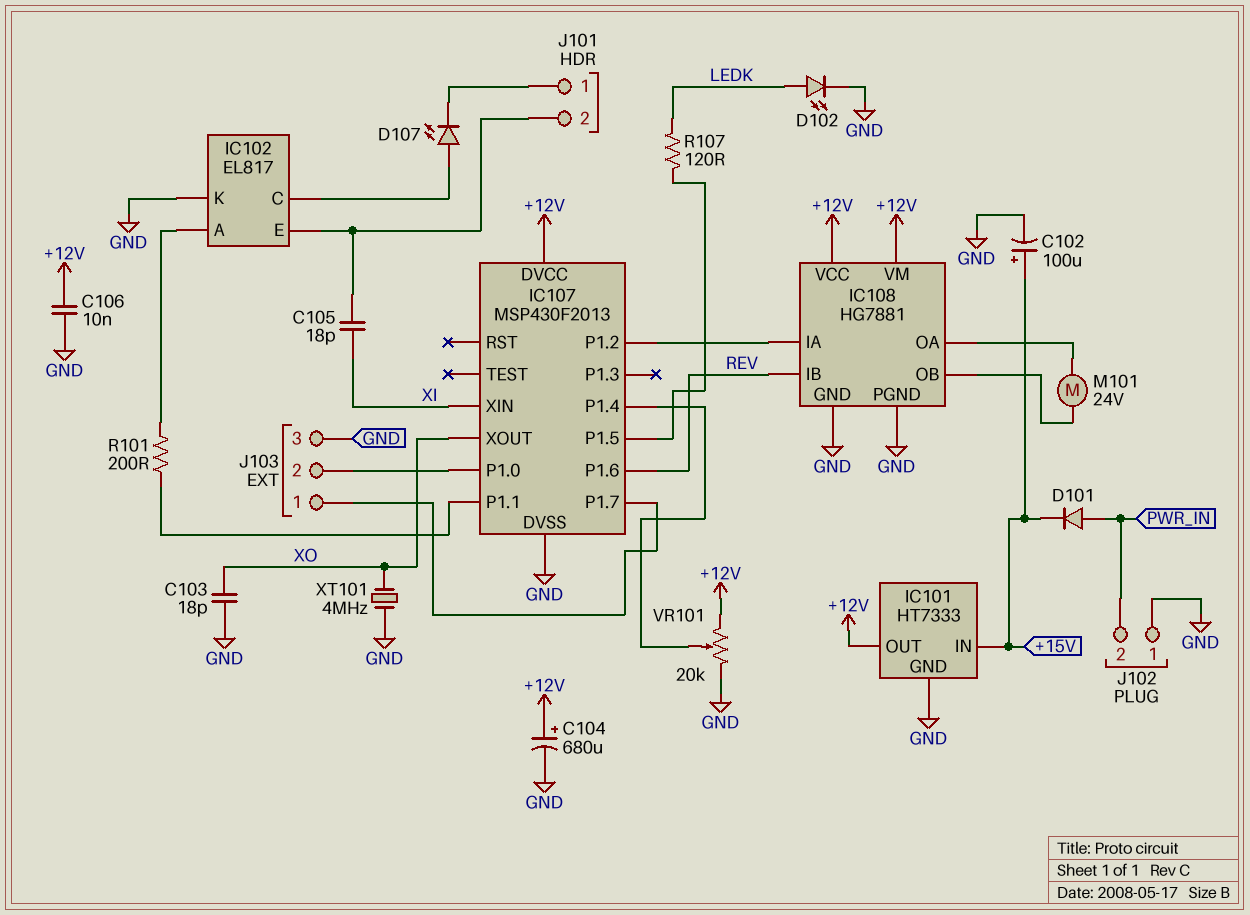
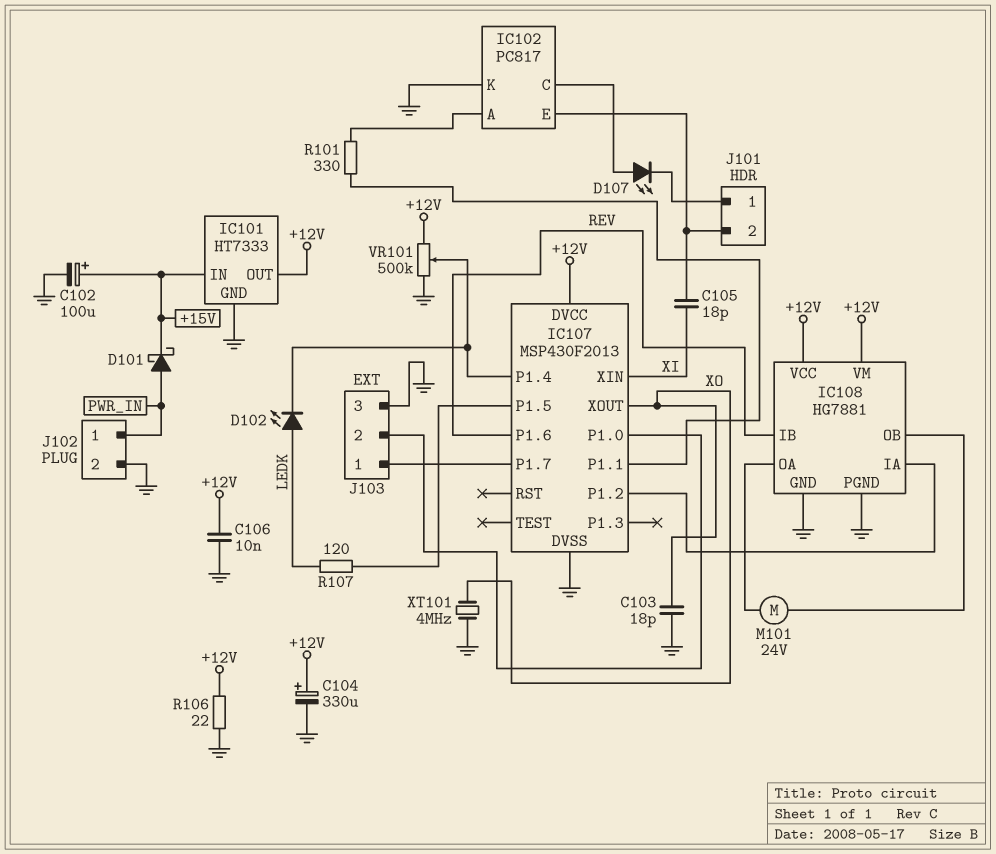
C104: 680uF (plus +12V, minus GND) -> 330uF (plus +12V, minus GND)
D101: diode (A PWR_IN, K +15V) -> schottky (A PWR_IN, K +15V)
D102: LED (A LEDK, K GND) -> LED (A LEDK, K IC107/P1.4)
IC102: EL817 -> PC817
J102 pin 1: GND -> PWR_IN
J102 pin 2: PWR_IN -> GND
R101: 200 (IC102/A, IC107/P1.1) -> 330 (IC102/A, IC107/P1.1)
R106: none -> 22 (+12V, GND)
VR101: 20k (+12V, GND, wiper IC107/P1.4) -> 500k (+12V, GND, wiper IC107/P1.4)

